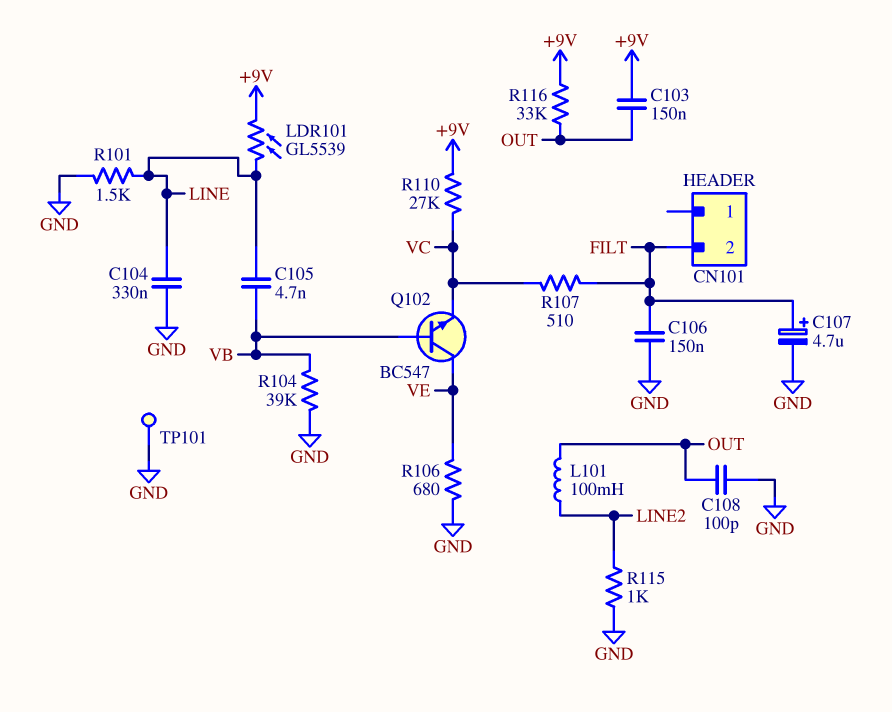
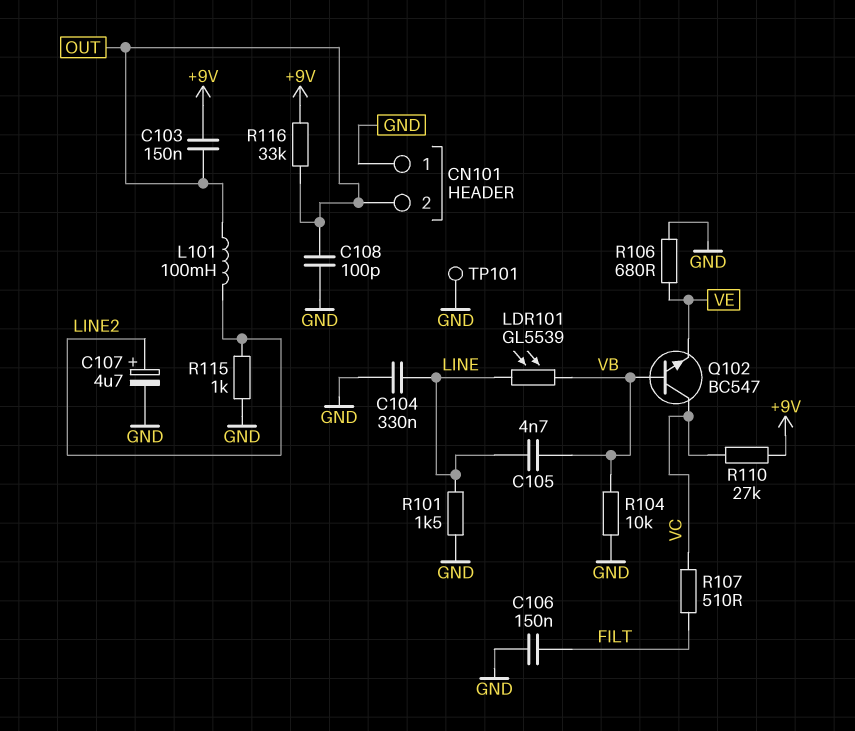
C107: 4.7uF (plus FILT, minus GND) -> 4.7uF (plus LINE2, minus GND)
CN101 pin 1: none -> GND
CN101 pin 2: FILT -> OUT
LDR101: GL5539 (+9V, LINE) -> GL5539 (LINE, VB)
Q102: NPN BC547 (B VB, C VE, E VC) -> NPN BC547 (B VB, C VC, E VE)
R104: 39k (GND, VB) -> 10k (GND, VB)

